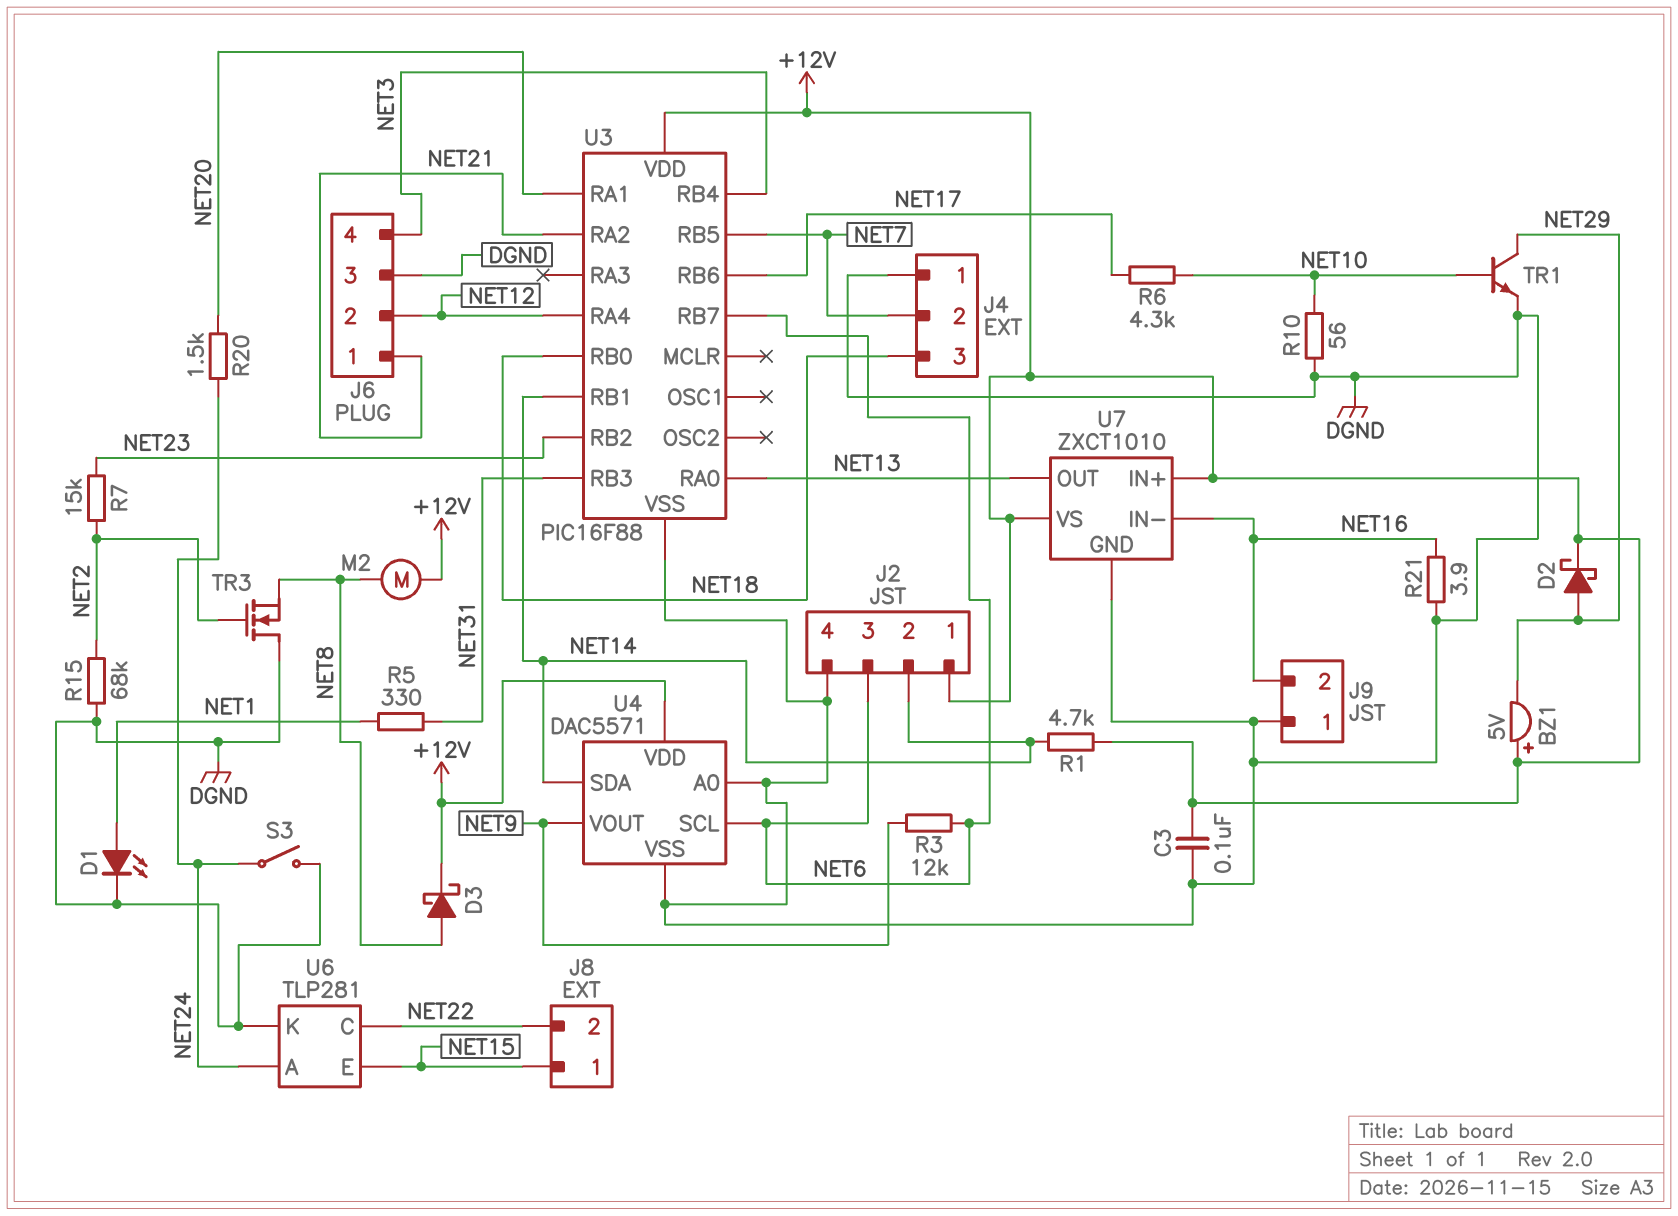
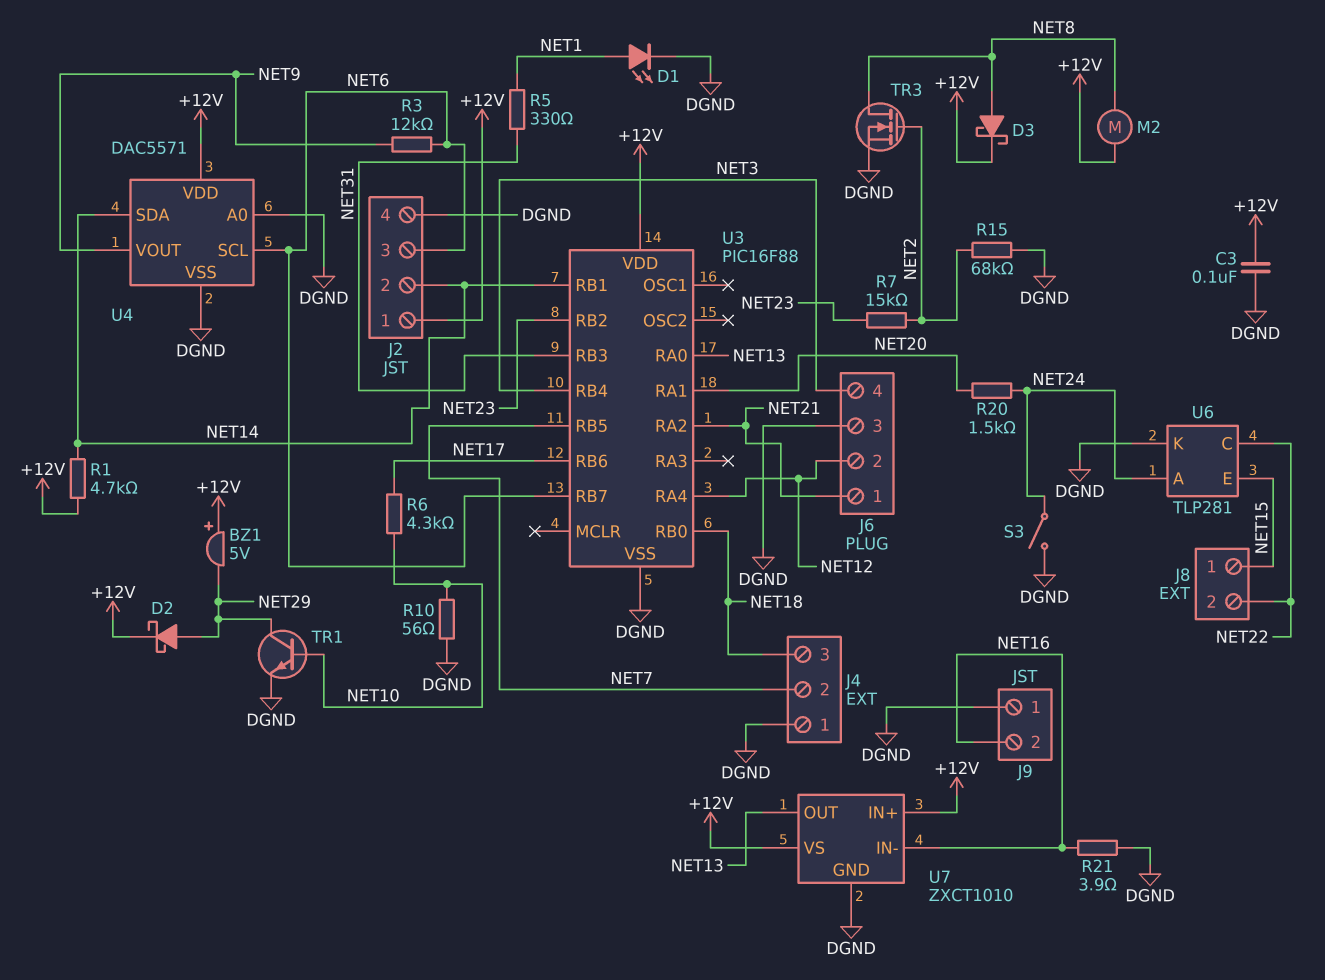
TR3: NMOS (G NET2, D DGND, S NET8) -> NMOS (G NET2, D NET8, S DGND)

